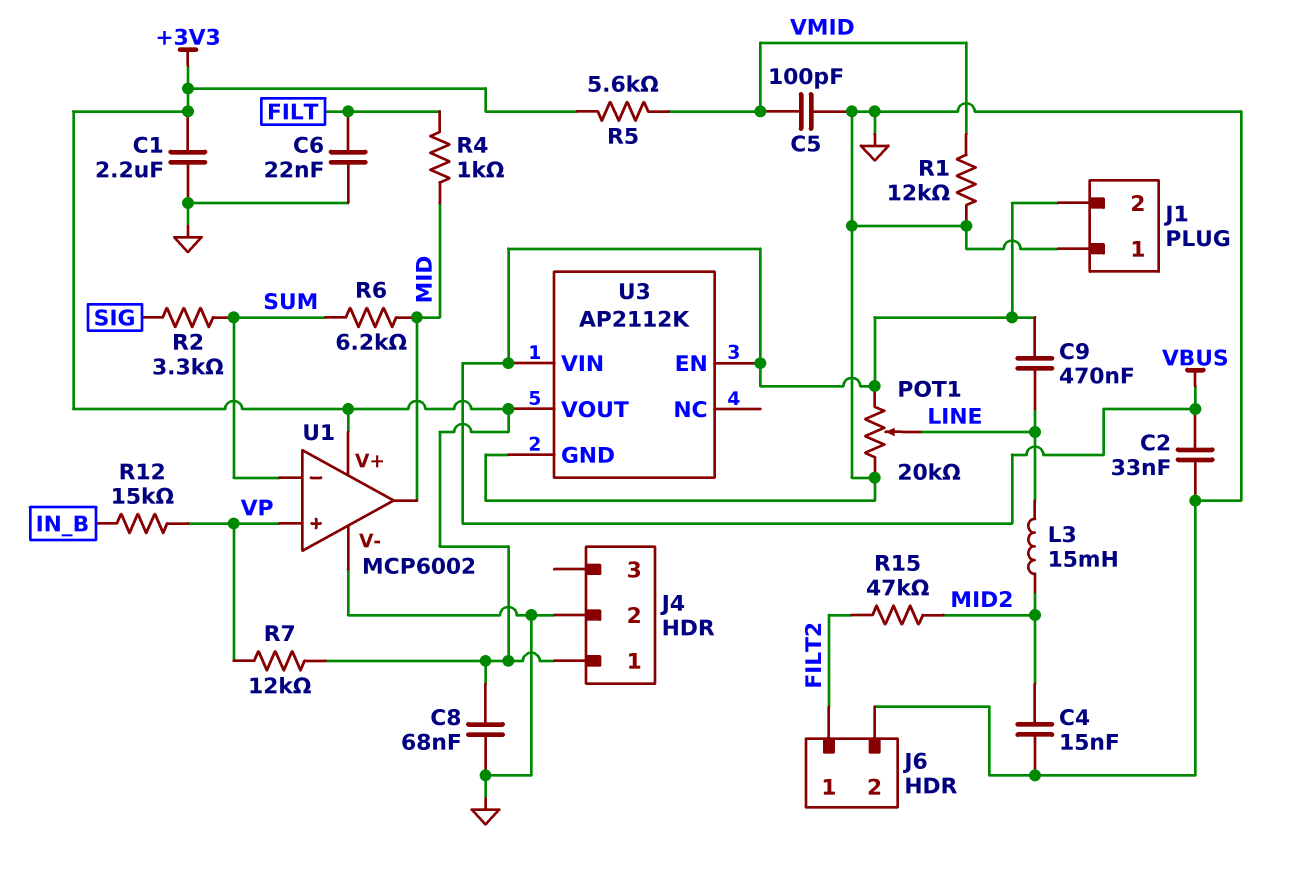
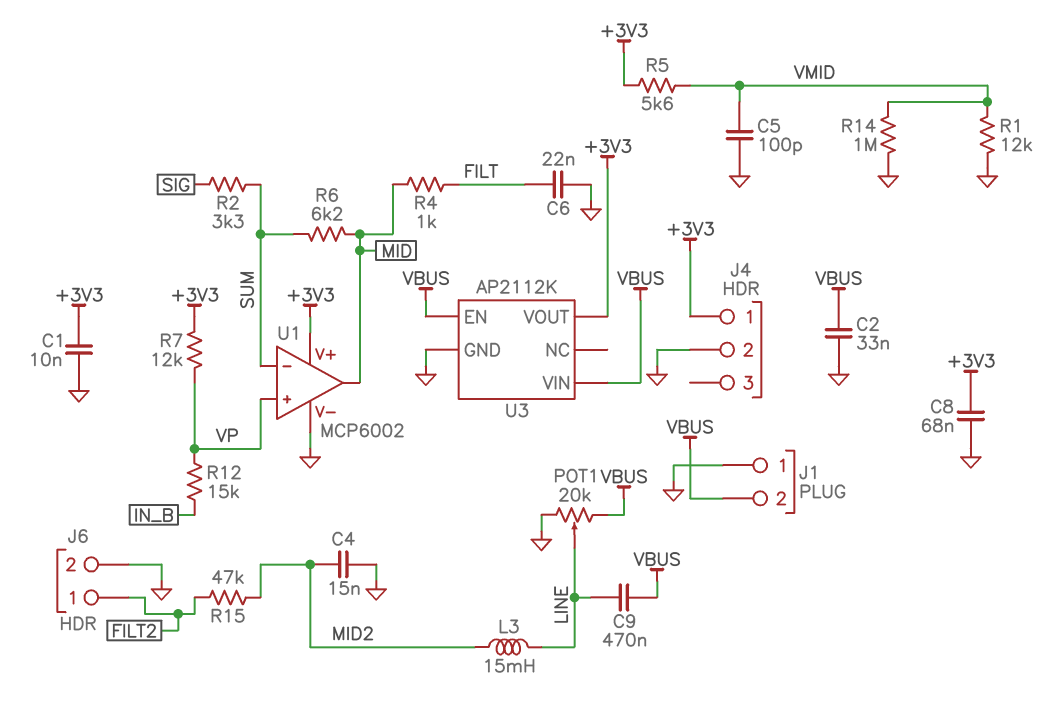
C1: 2.2uF (+3V3, GND) -> 10nF (+3V3, GND)
R14: none -> 1M (GND, VMID)

